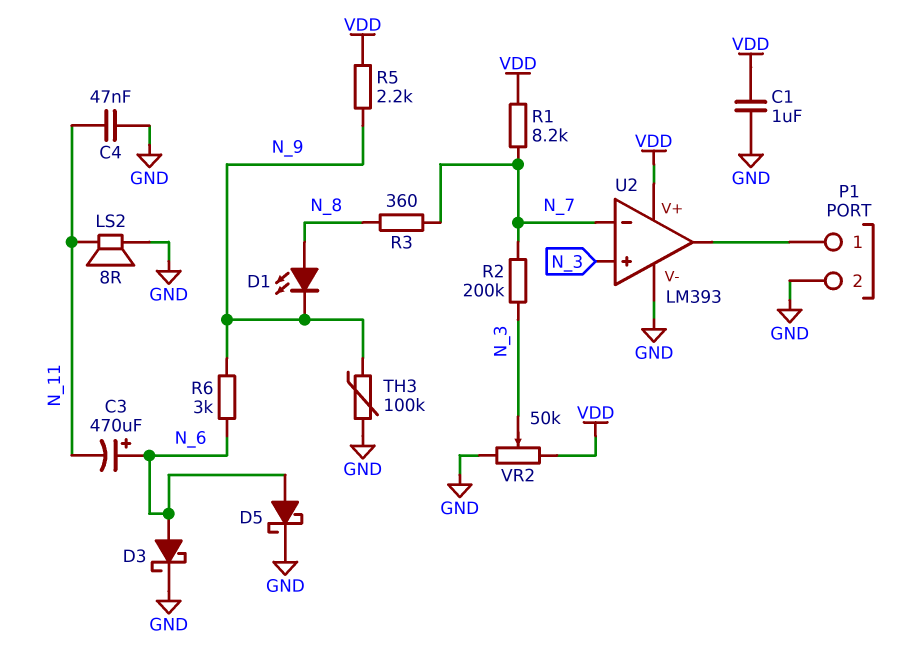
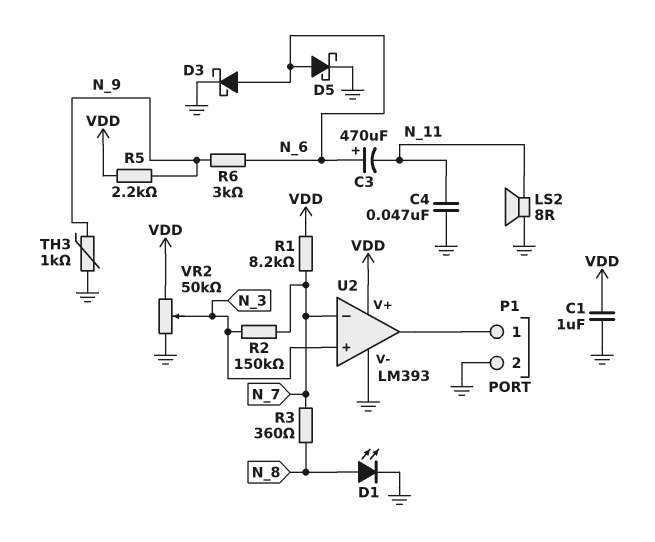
D1: LED (A N_8, K N_9) -> LED (A N_8, K GND)
R2: 200k (N_3, N_7) -> 150k (N_3, N_7)
TH3: 100k (GND, N_9) -> 1k (GND, N_9)

